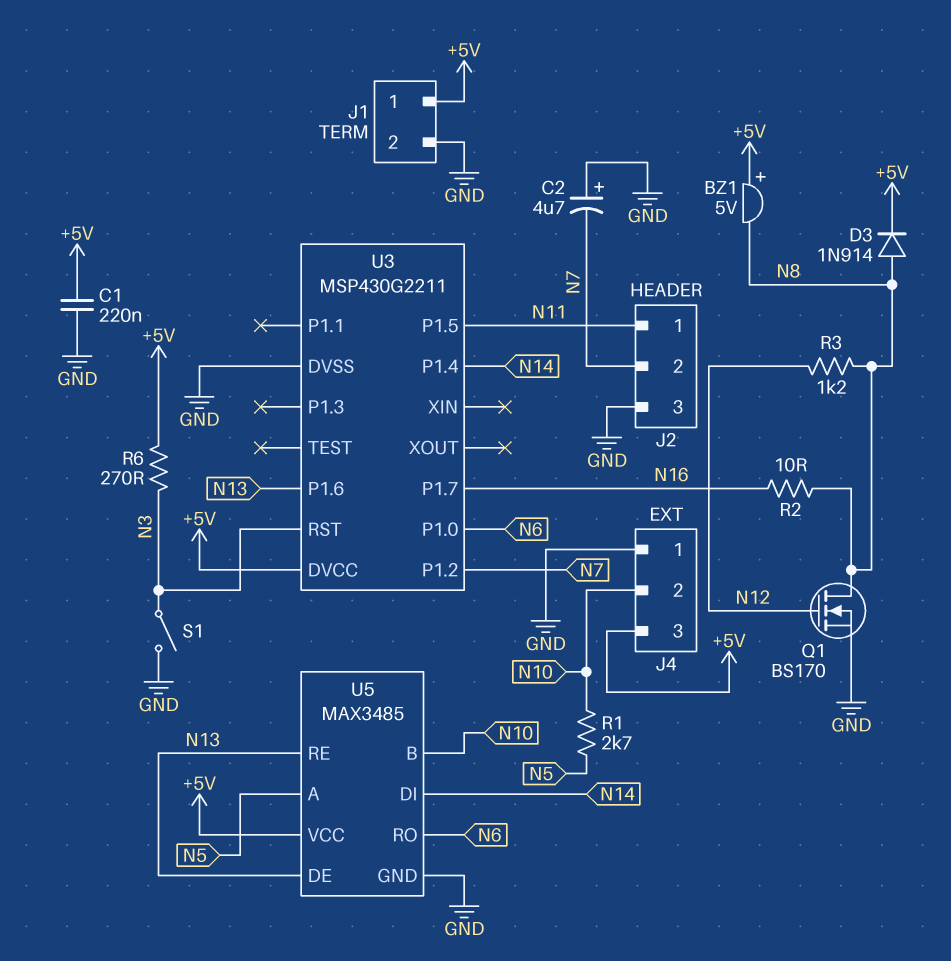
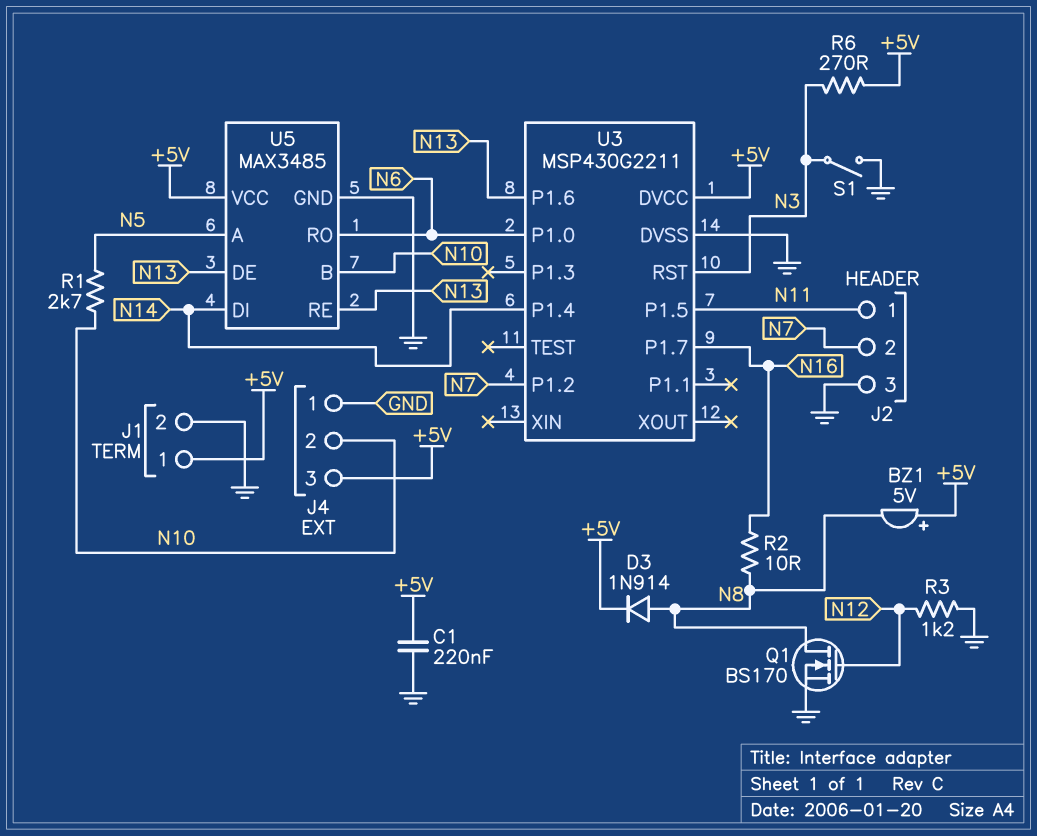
C2: 4.7uF (plus GND, minus N7) -> none
R3: 1.2k (N8, N12) -> 1.2k (GND, N12)

